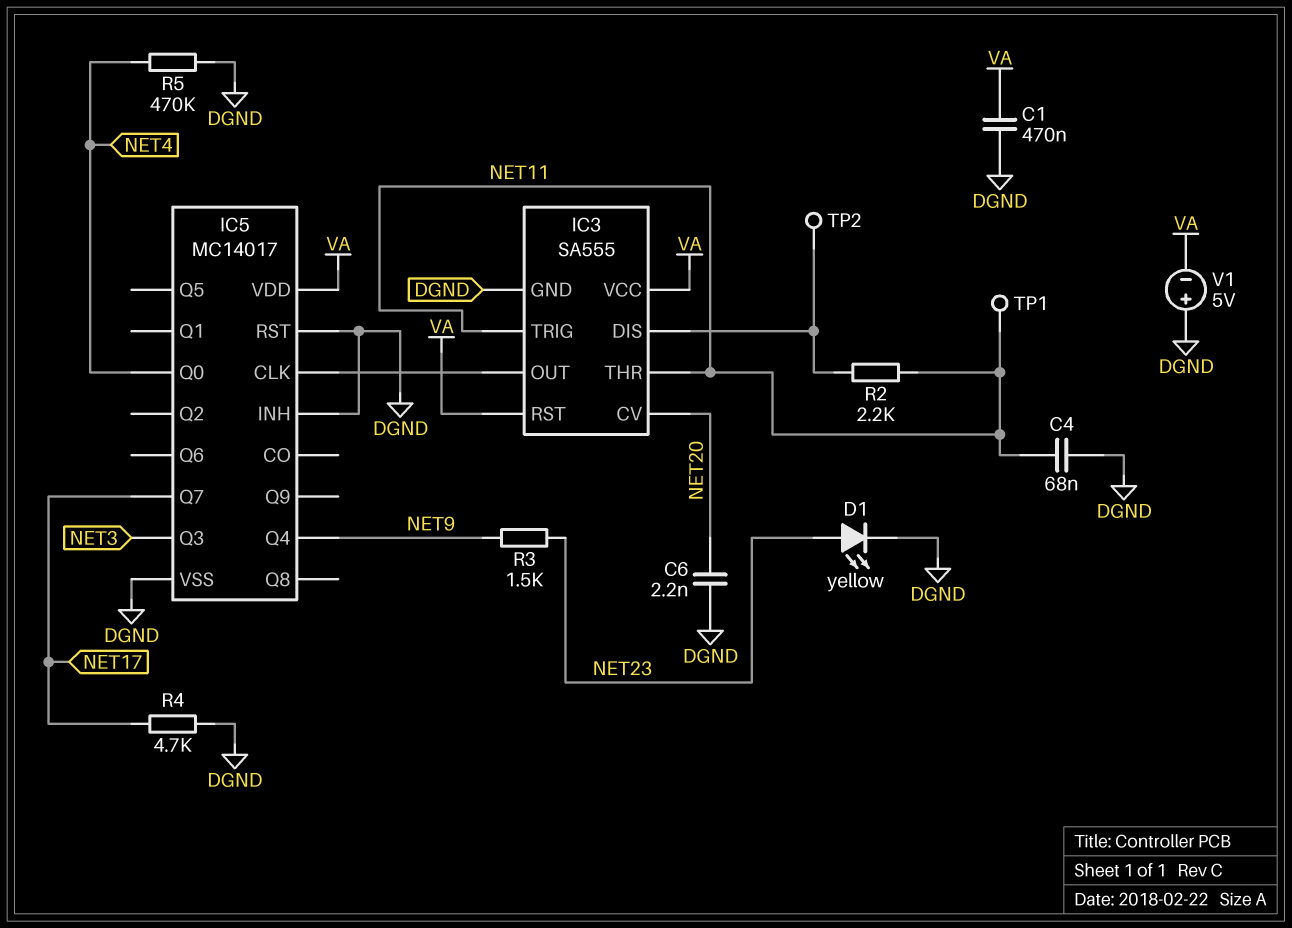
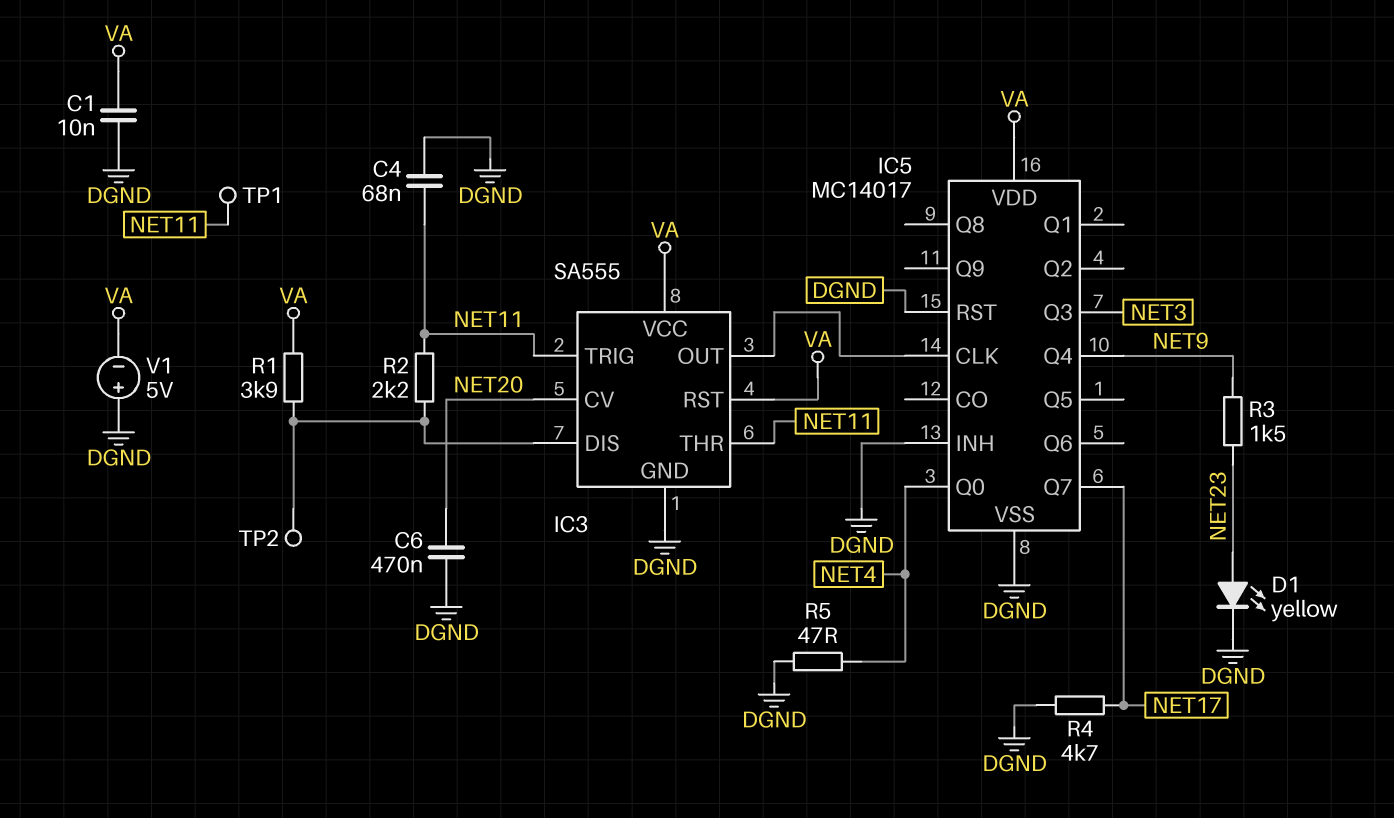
C1: 470nF (DGND, VA) -> 10nF (DGND, VA)
C6: 2.2nF (DGND, NET20) -> 470nF (DGND, NET20)
R1: none -> 3.9k (IC3/DIS, VA)
R5: 470k (DGND, NET4) -> 47 (DGND, NET4)

